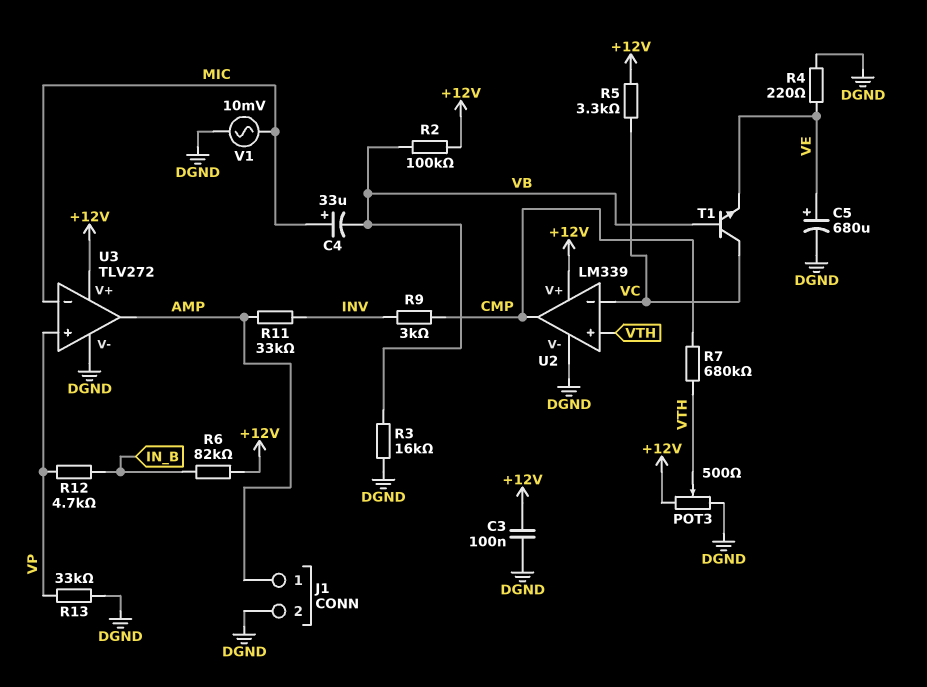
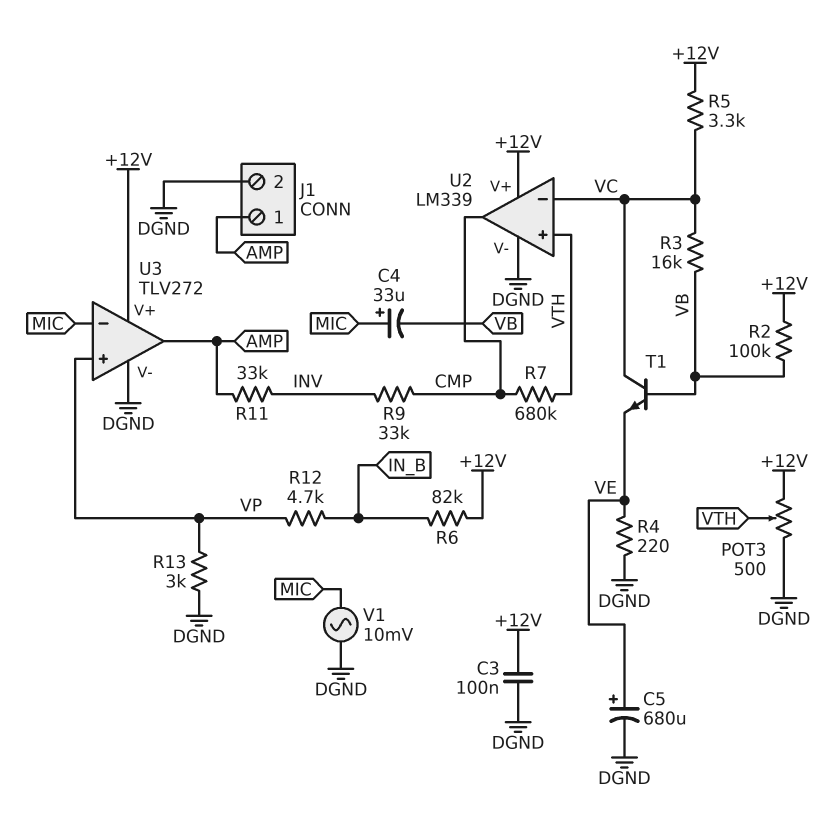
R3: 16k (DGND, VB) -> 16k (VB, VC)
R9: 3k (CMP, INV) -> 33k (CMP, INV)
R13: 33k (DGND, VP) -> 3k (DGND, VP)

